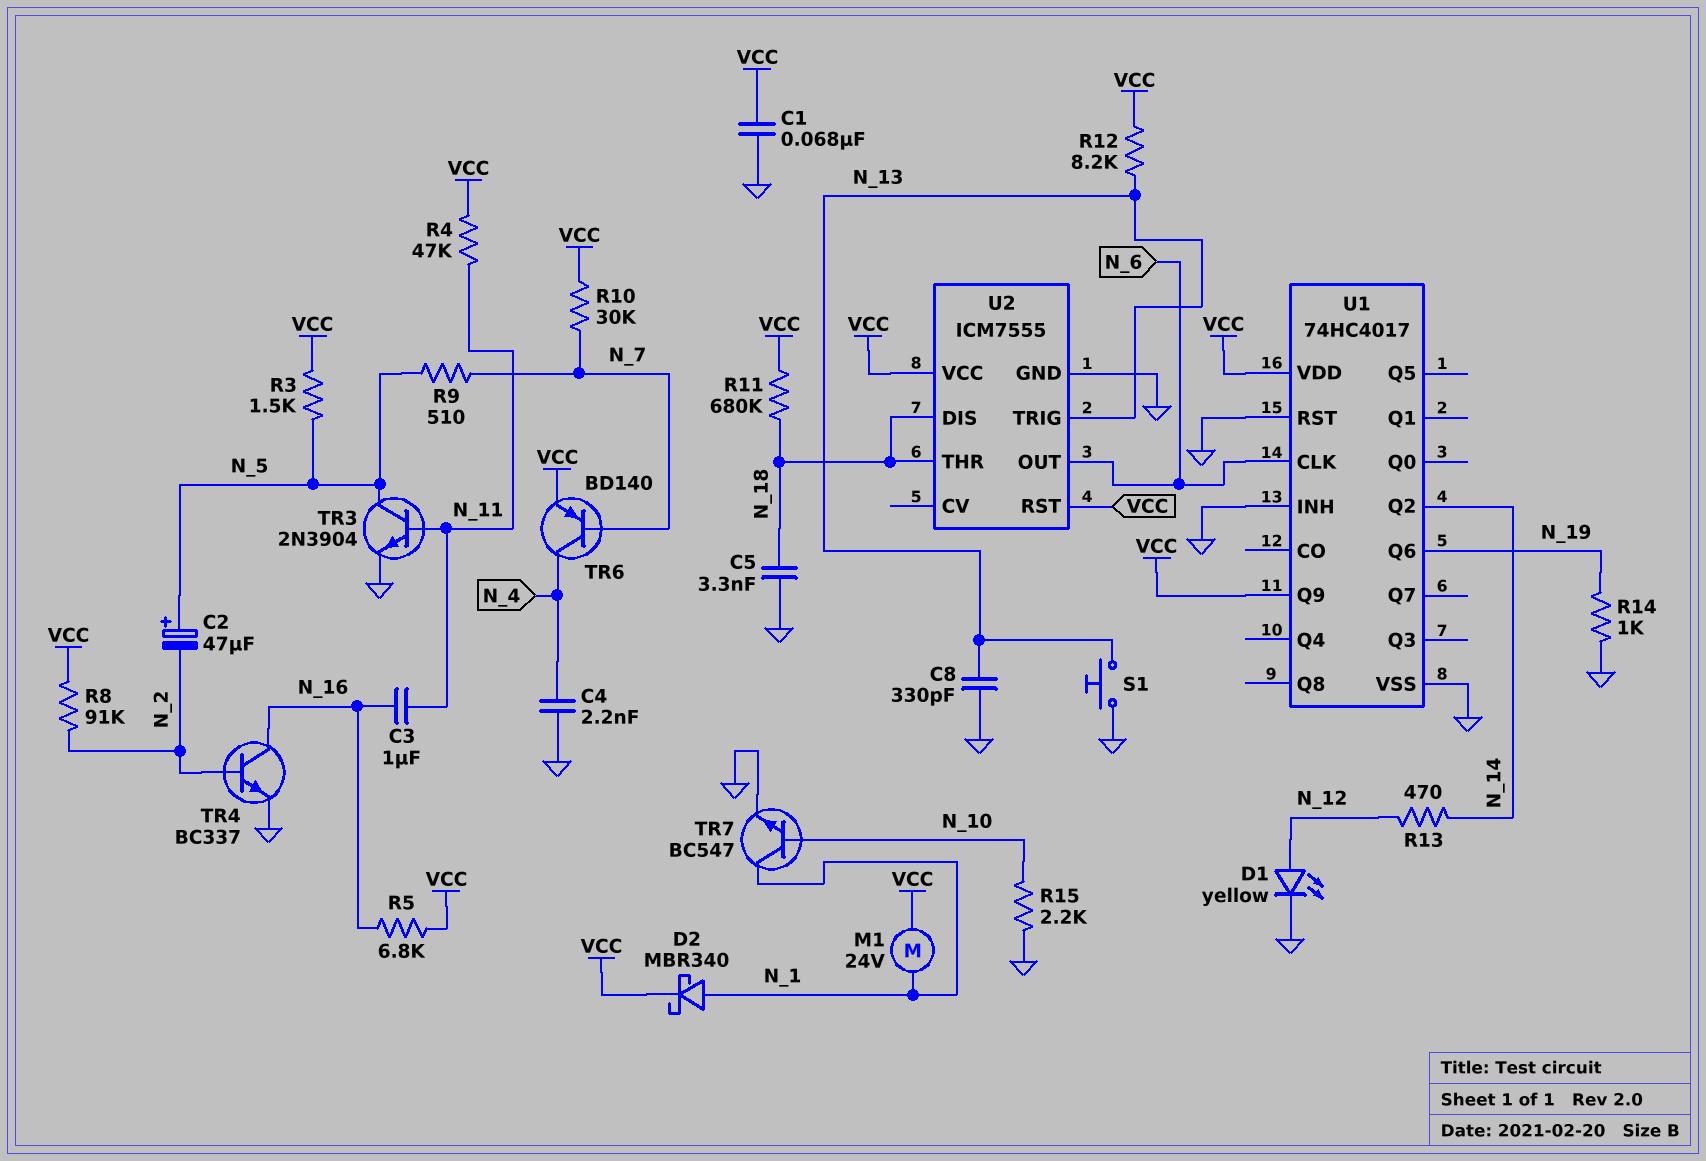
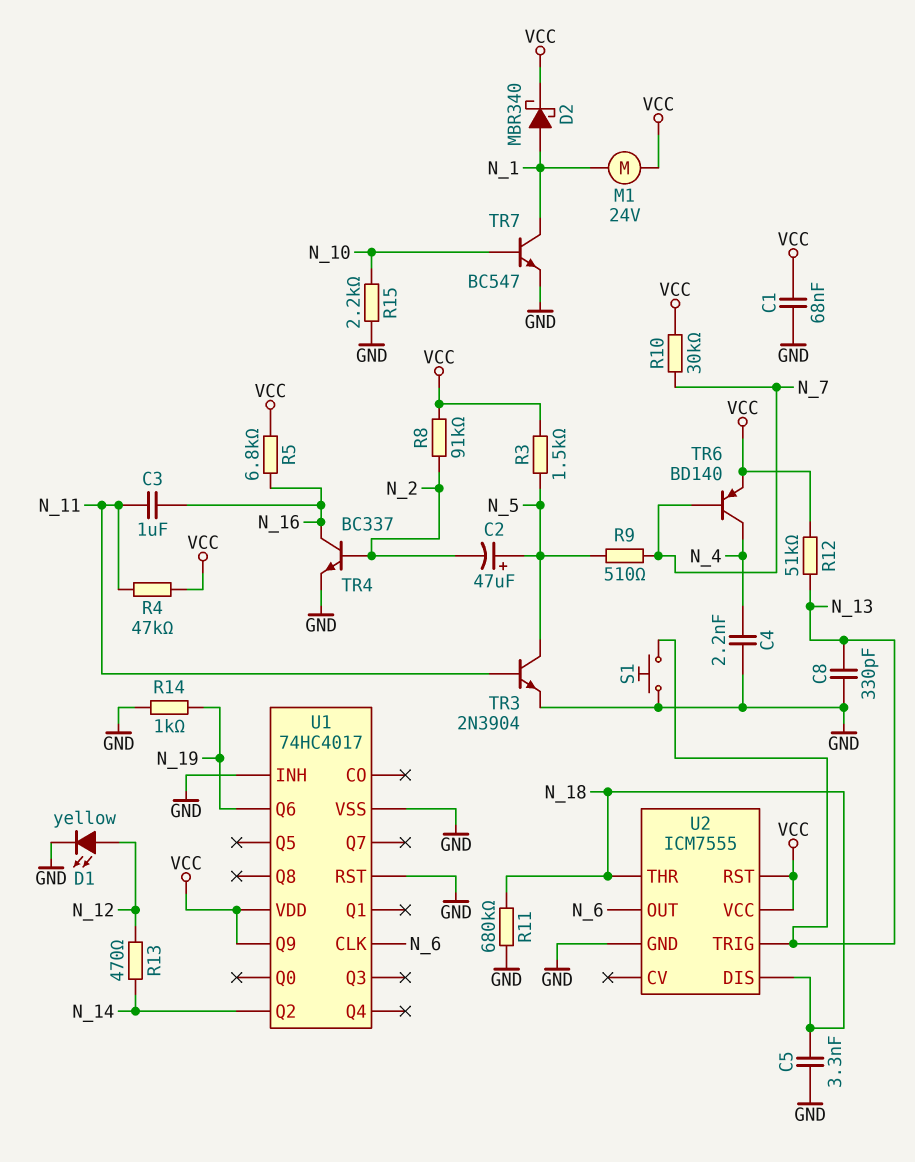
R11: 680k (N_18, VCC) -> 680k (GND, N_18)
R12: 8.2k (N_13, VCC) -> 51k (N_13, VCC)

